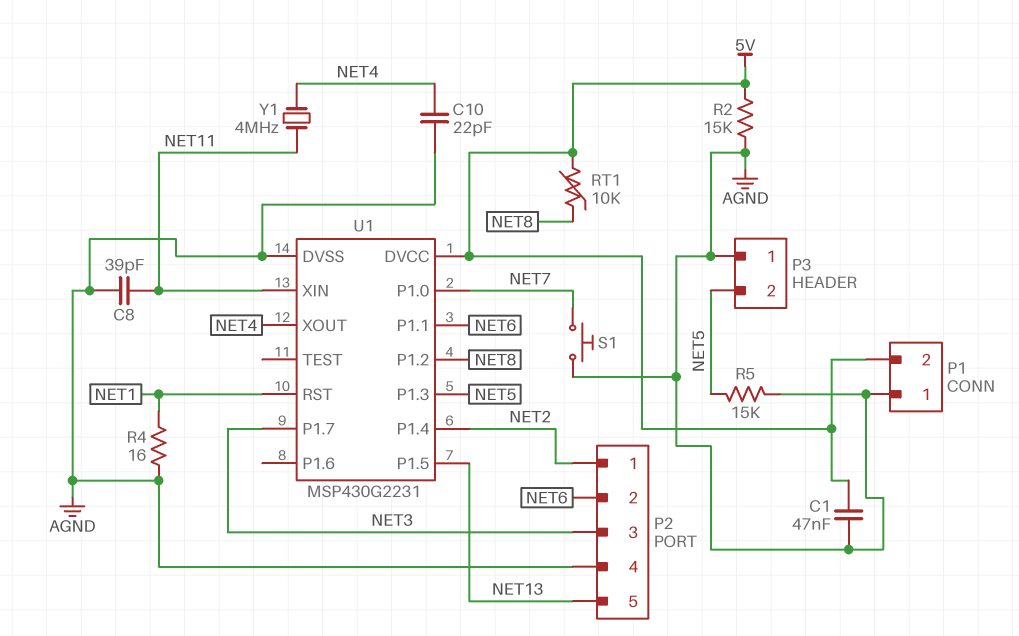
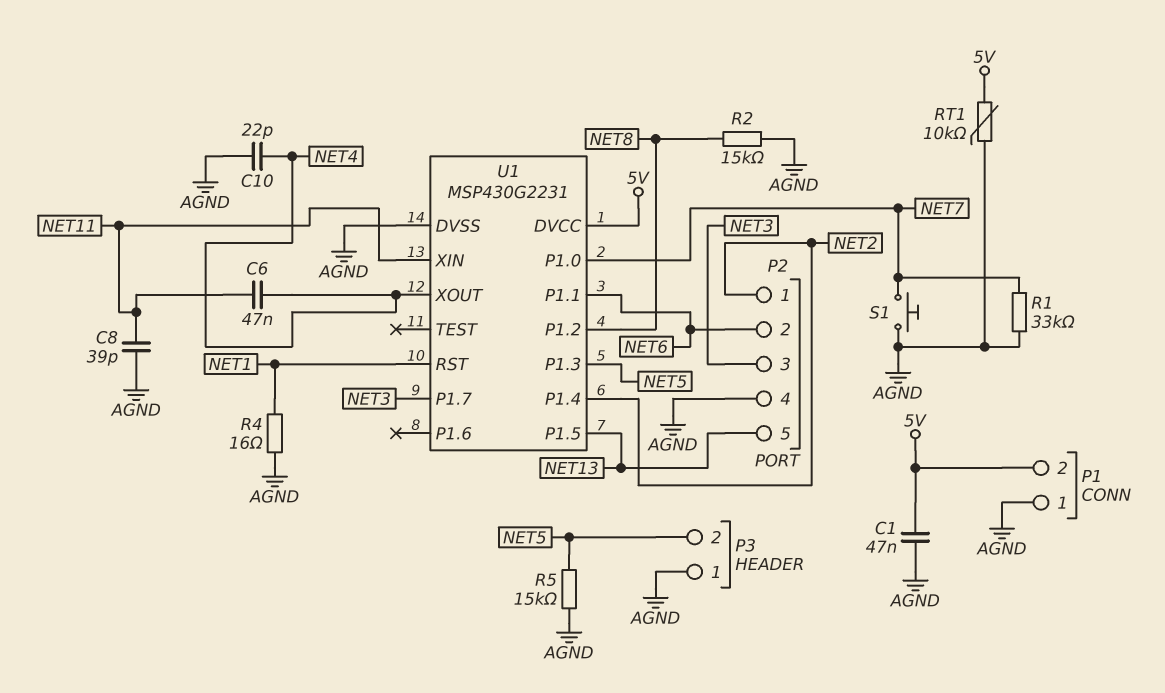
C6: none -> 47nF (NET4, NET11)
R1: none -> 33k (AGND, NET7)
R2: 15k (5V, AGND) -> 15k (AGND, NET8)
RT1: 10k (5V, NET8) -> 10k (5V, AGND)
Y1: 4MHz (NET4, NET11) -> none

